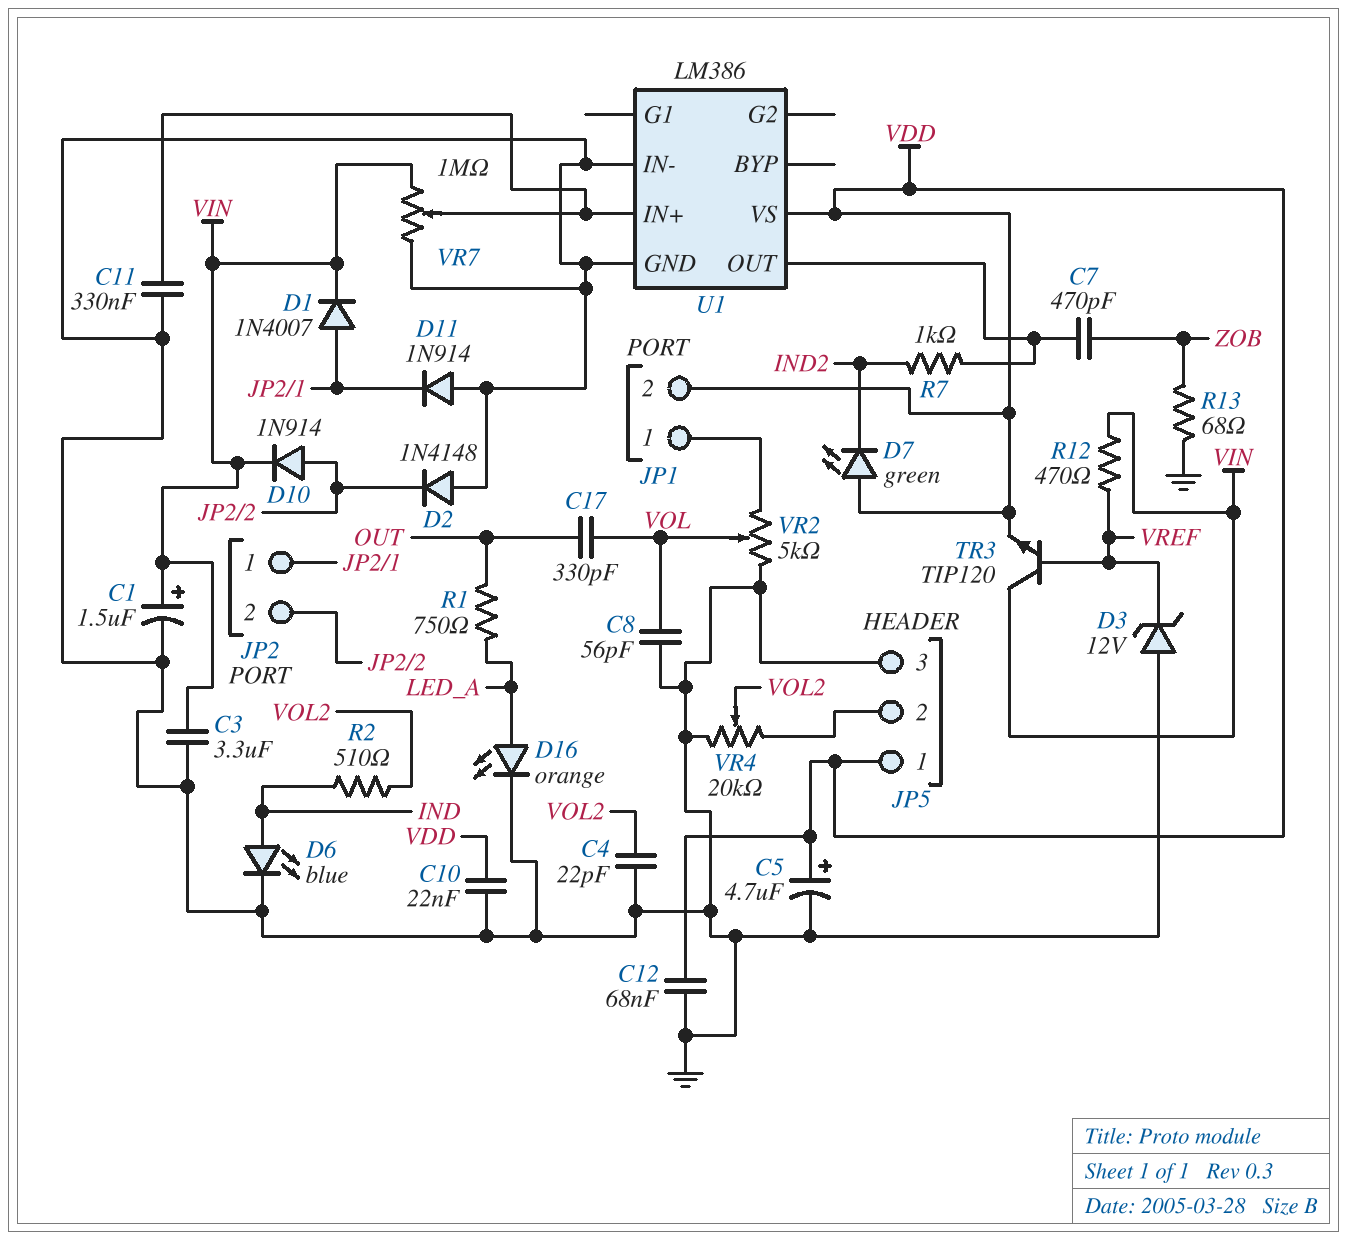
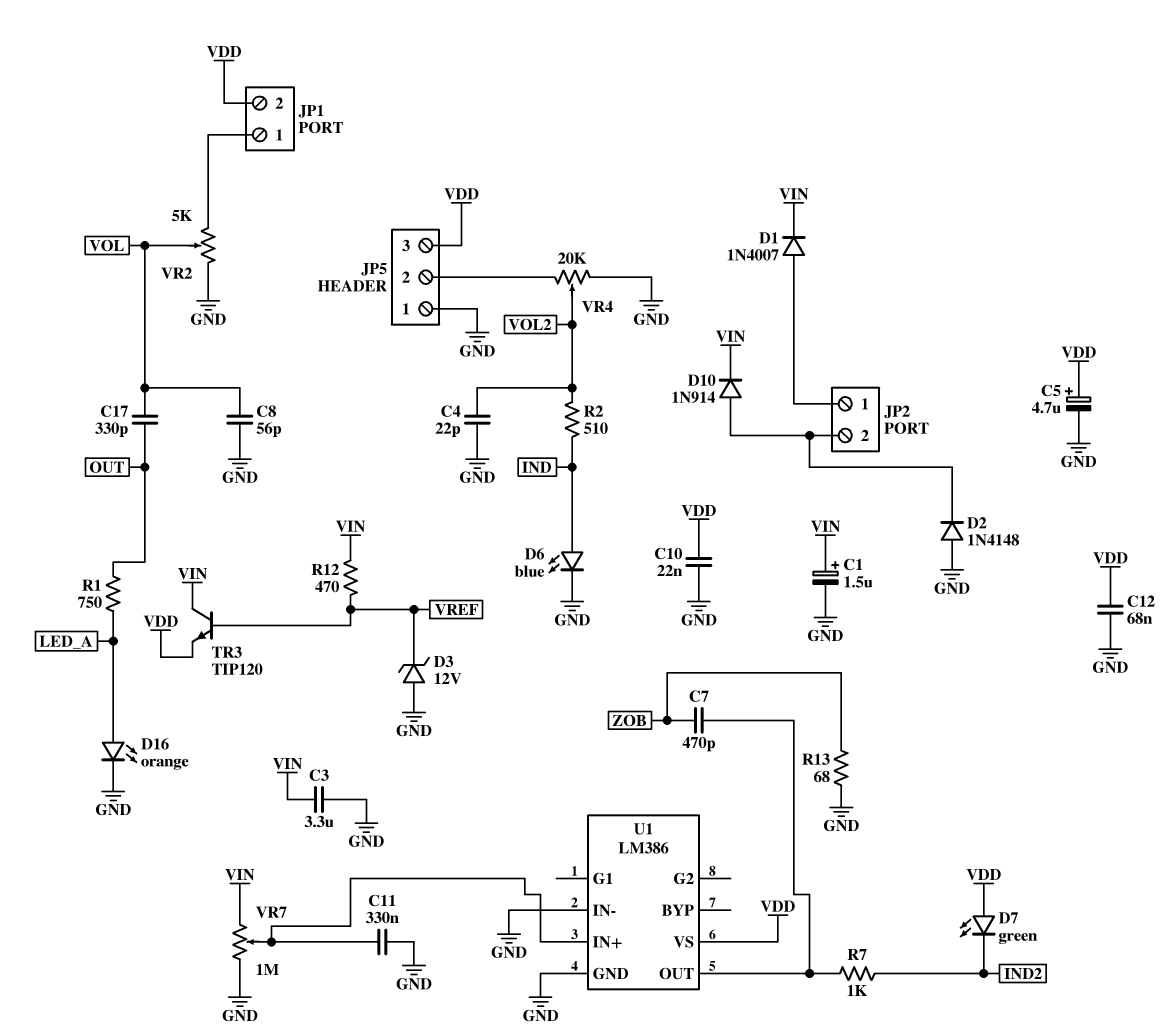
D11: diode 1N914 (A GND, K JP2/1) -> none
JP5 pin 1: VDD -> GND
JP5 pin 3: GND -> VDD

